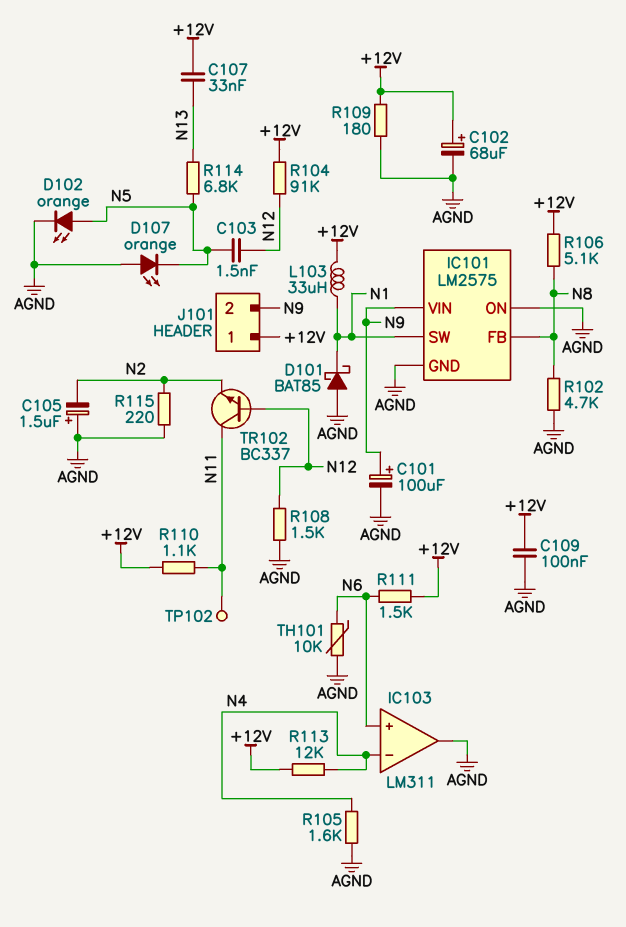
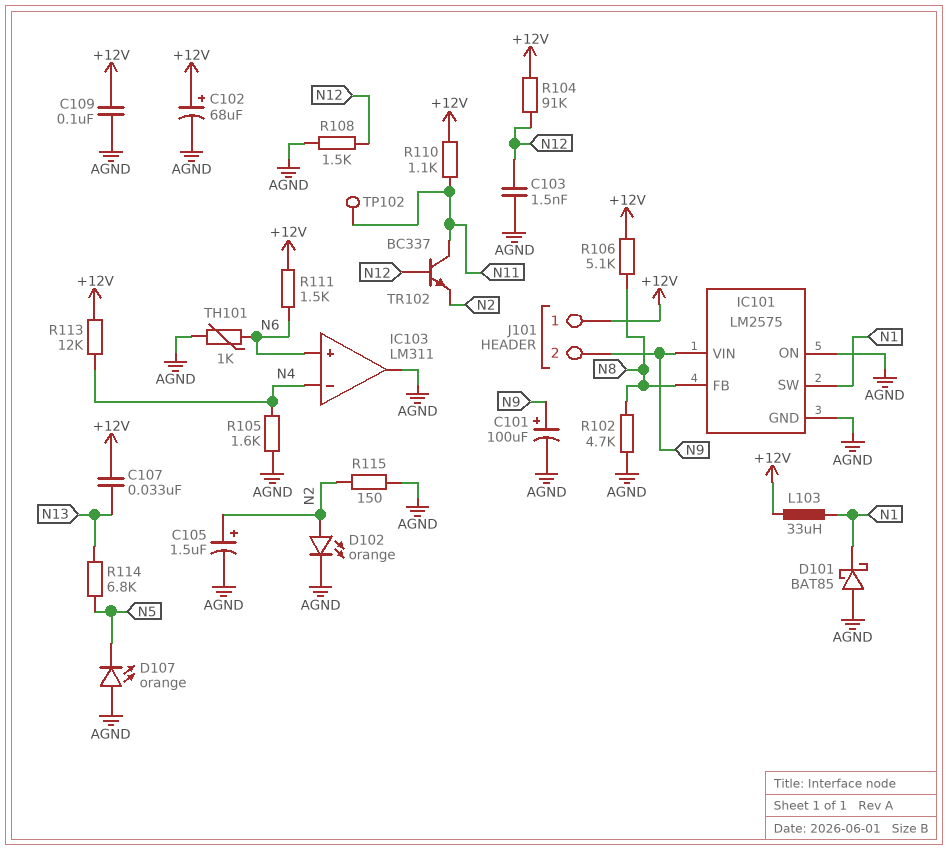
C103: 1.5nF (N5, N12) -> 1.5nF (AGND, N12)
C105: 1.5uF (plus AGND, minus N2) -> 1.5uF (plus N2, minus AGND)
D102: LED orange (A N5, K AGND) -> LED orange (A N2, K AGND)
R109: 180 (+12V, AGND) -> none
R115: 220 (AGND, N2) -> 150 (AGND, N2)
TH101: 10k (AGND, N6) -> 1k (AGND, N6)

